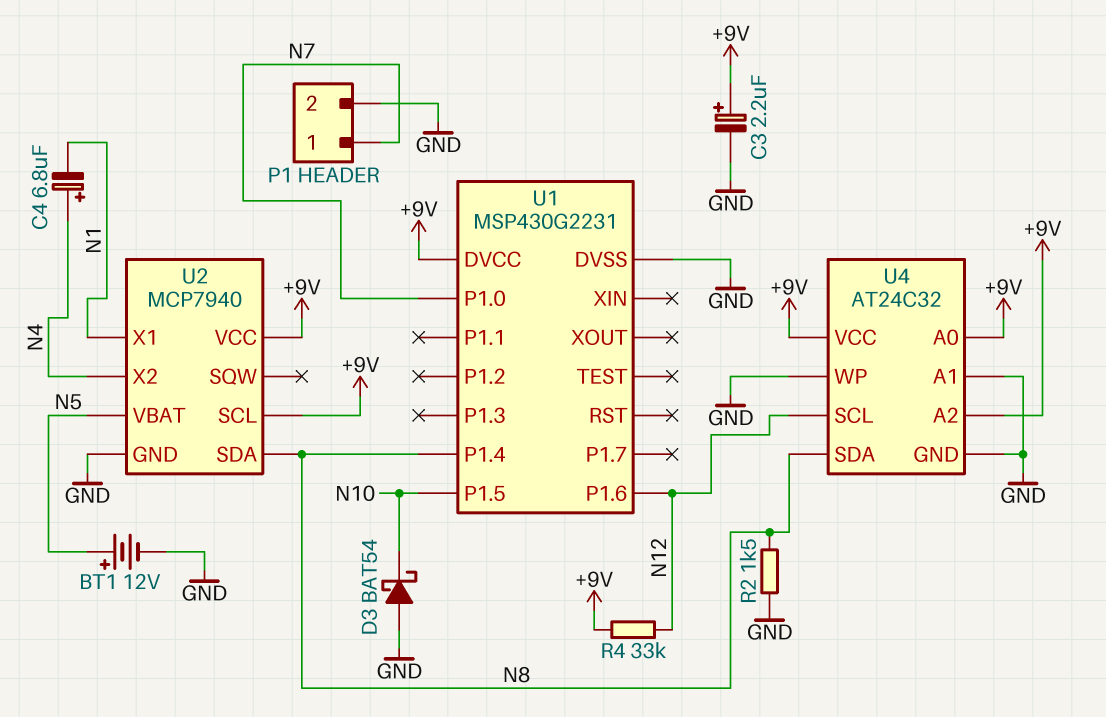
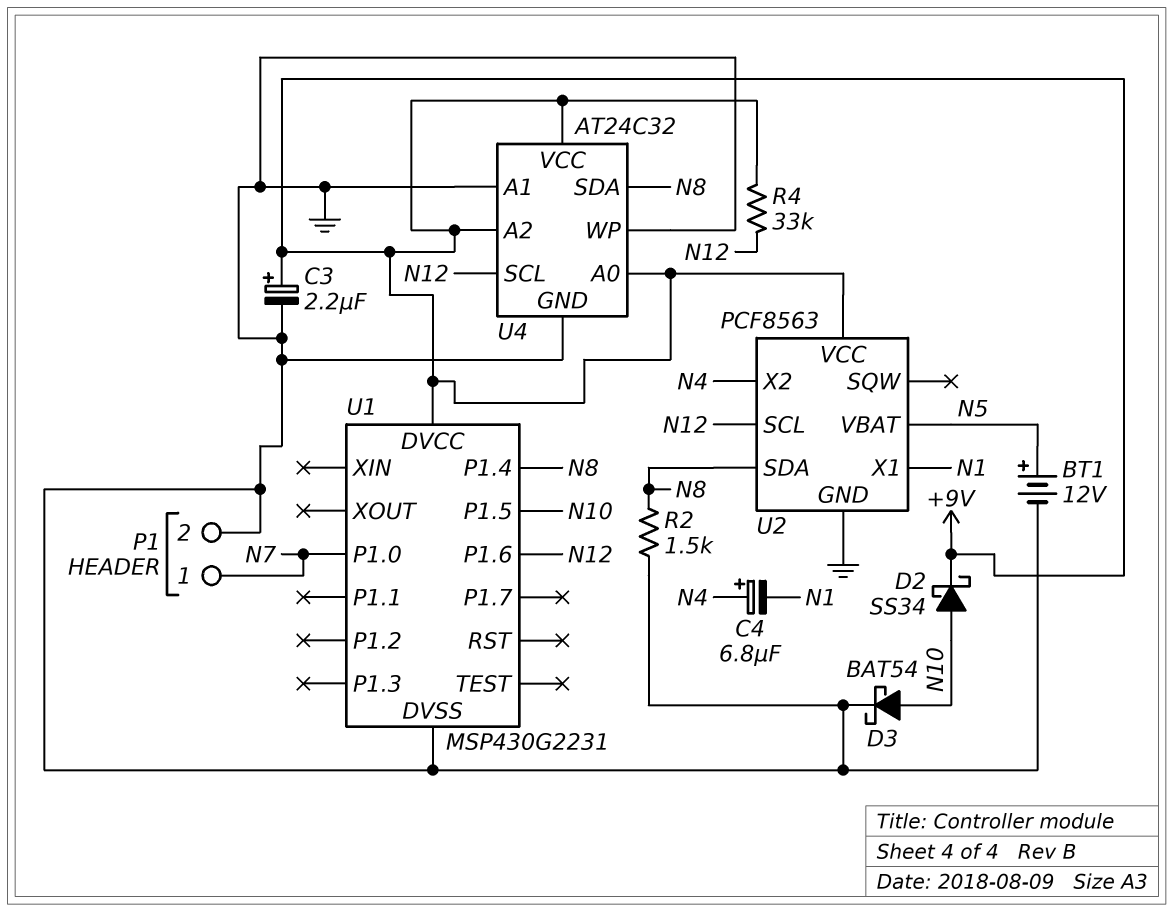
D2: none -> schottky SS34 (A N10, K +9V)
D3: schottky BAT54 (A GND, K N10) -> schottky BAT54 (A N10, K GND)
U2: MCP7940 -> PCF8563
U2 pin SCL: +9V -> N12

